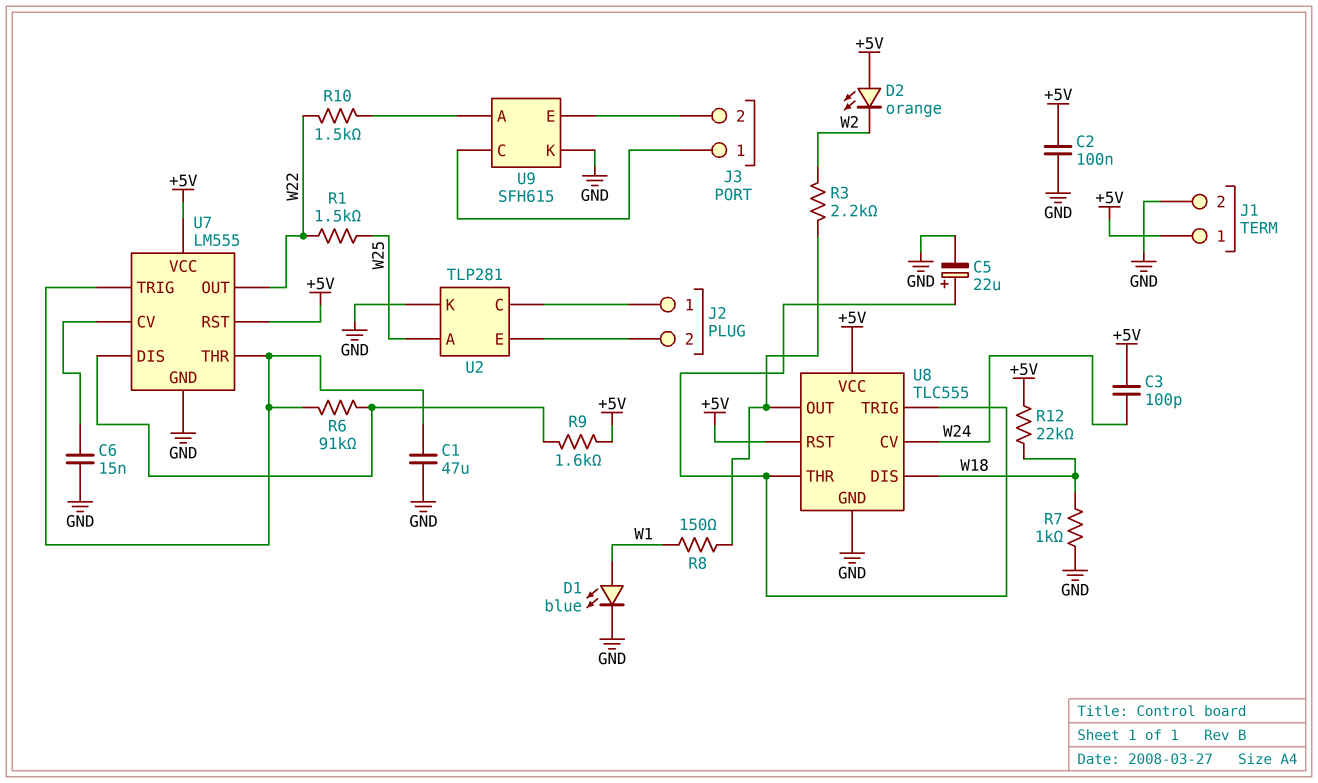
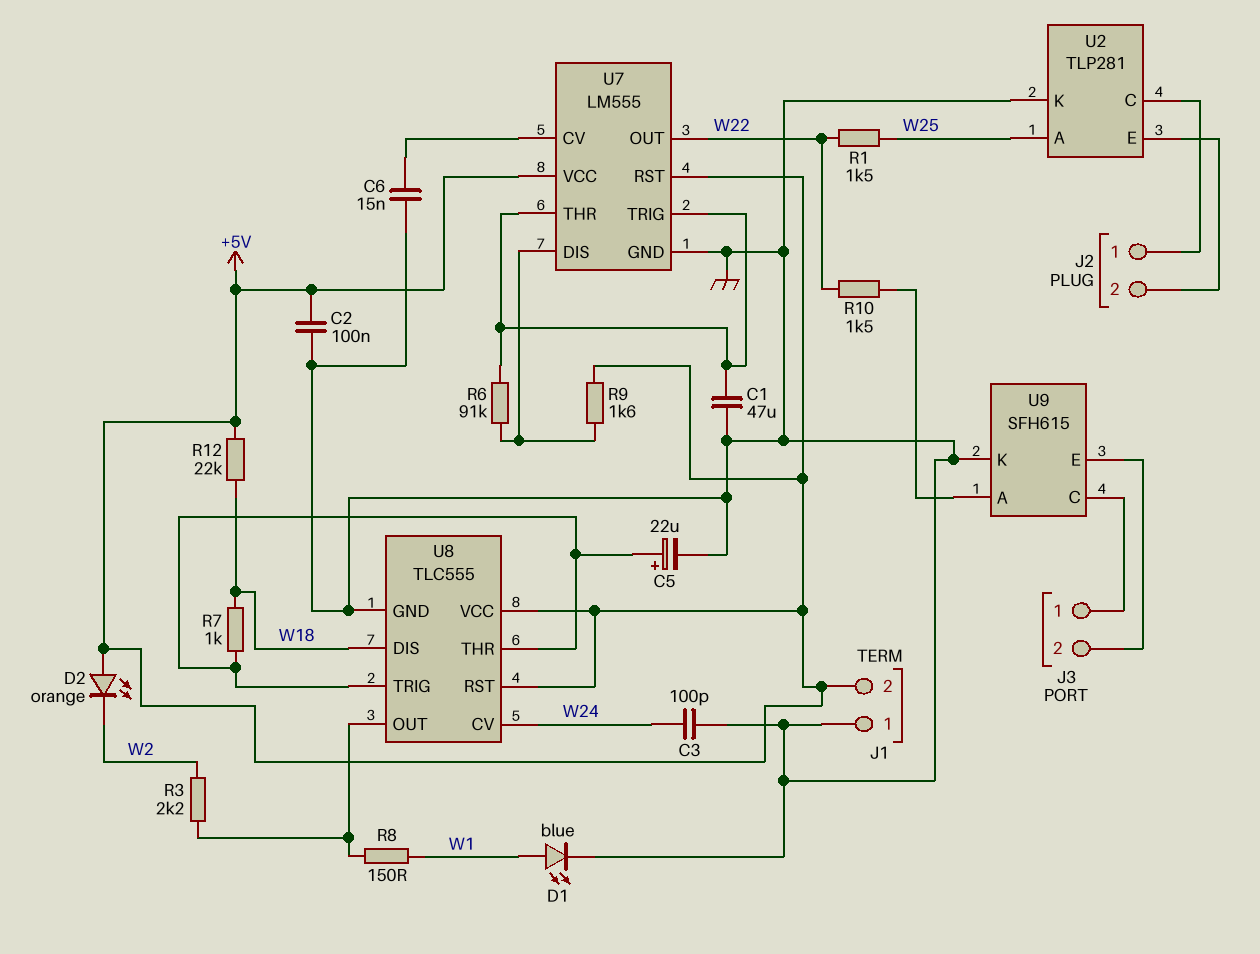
C3: 100pF (+5V, W24) -> 100pF (GND, W24)
J1 pin 1: +5V -> GND
J1 pin 2: GND -> +5V
R7: 1k (GND, W18) -> 1k (U8/THR, W18)

